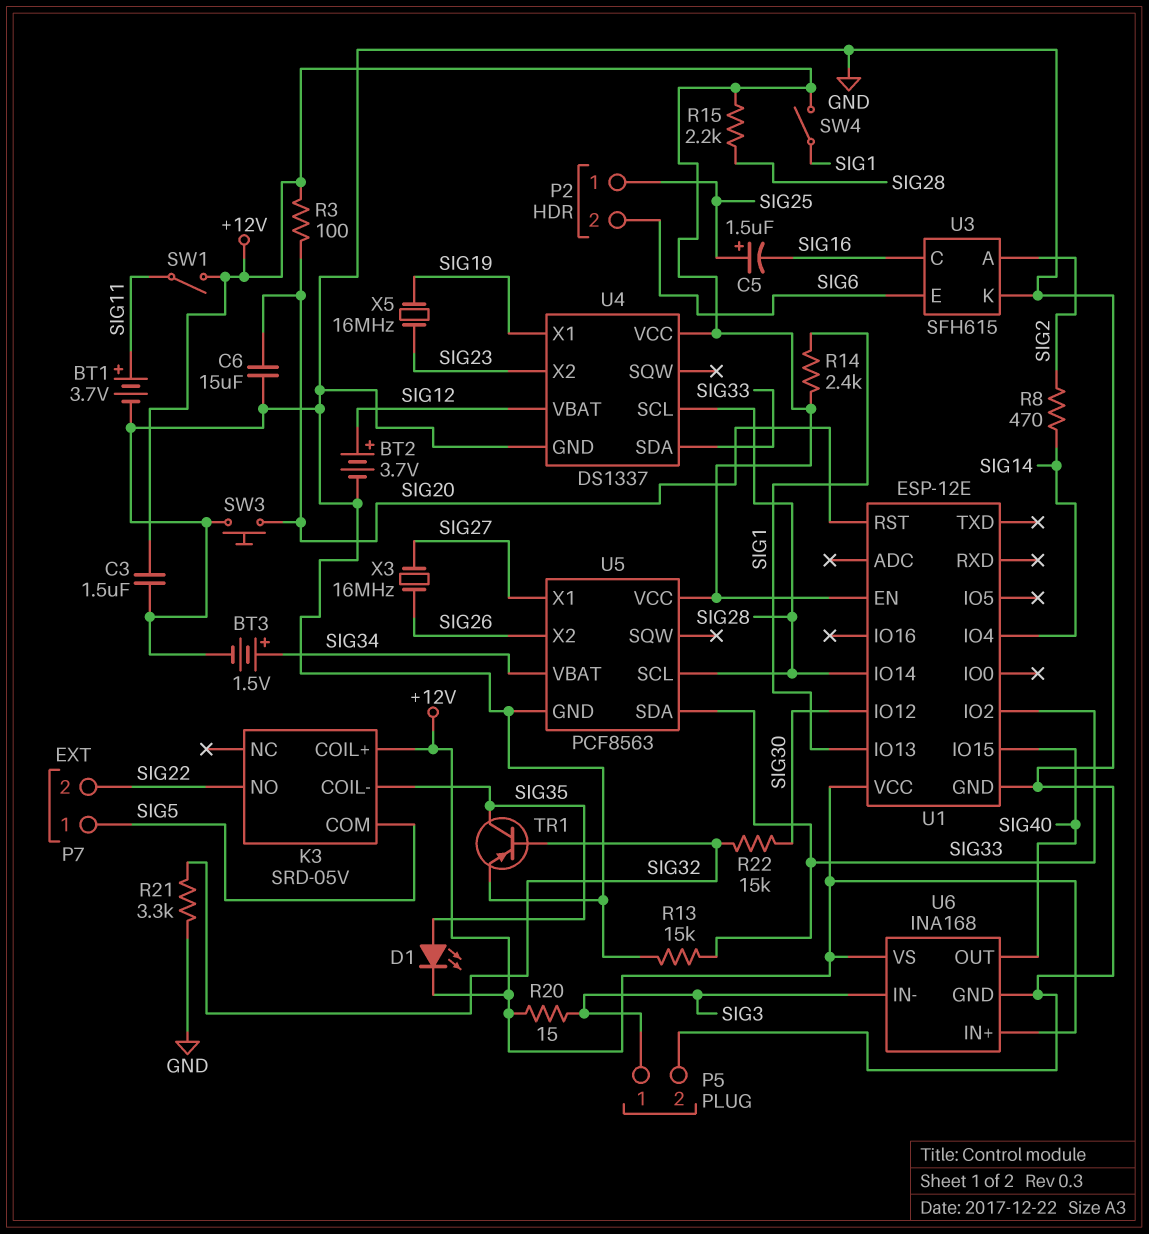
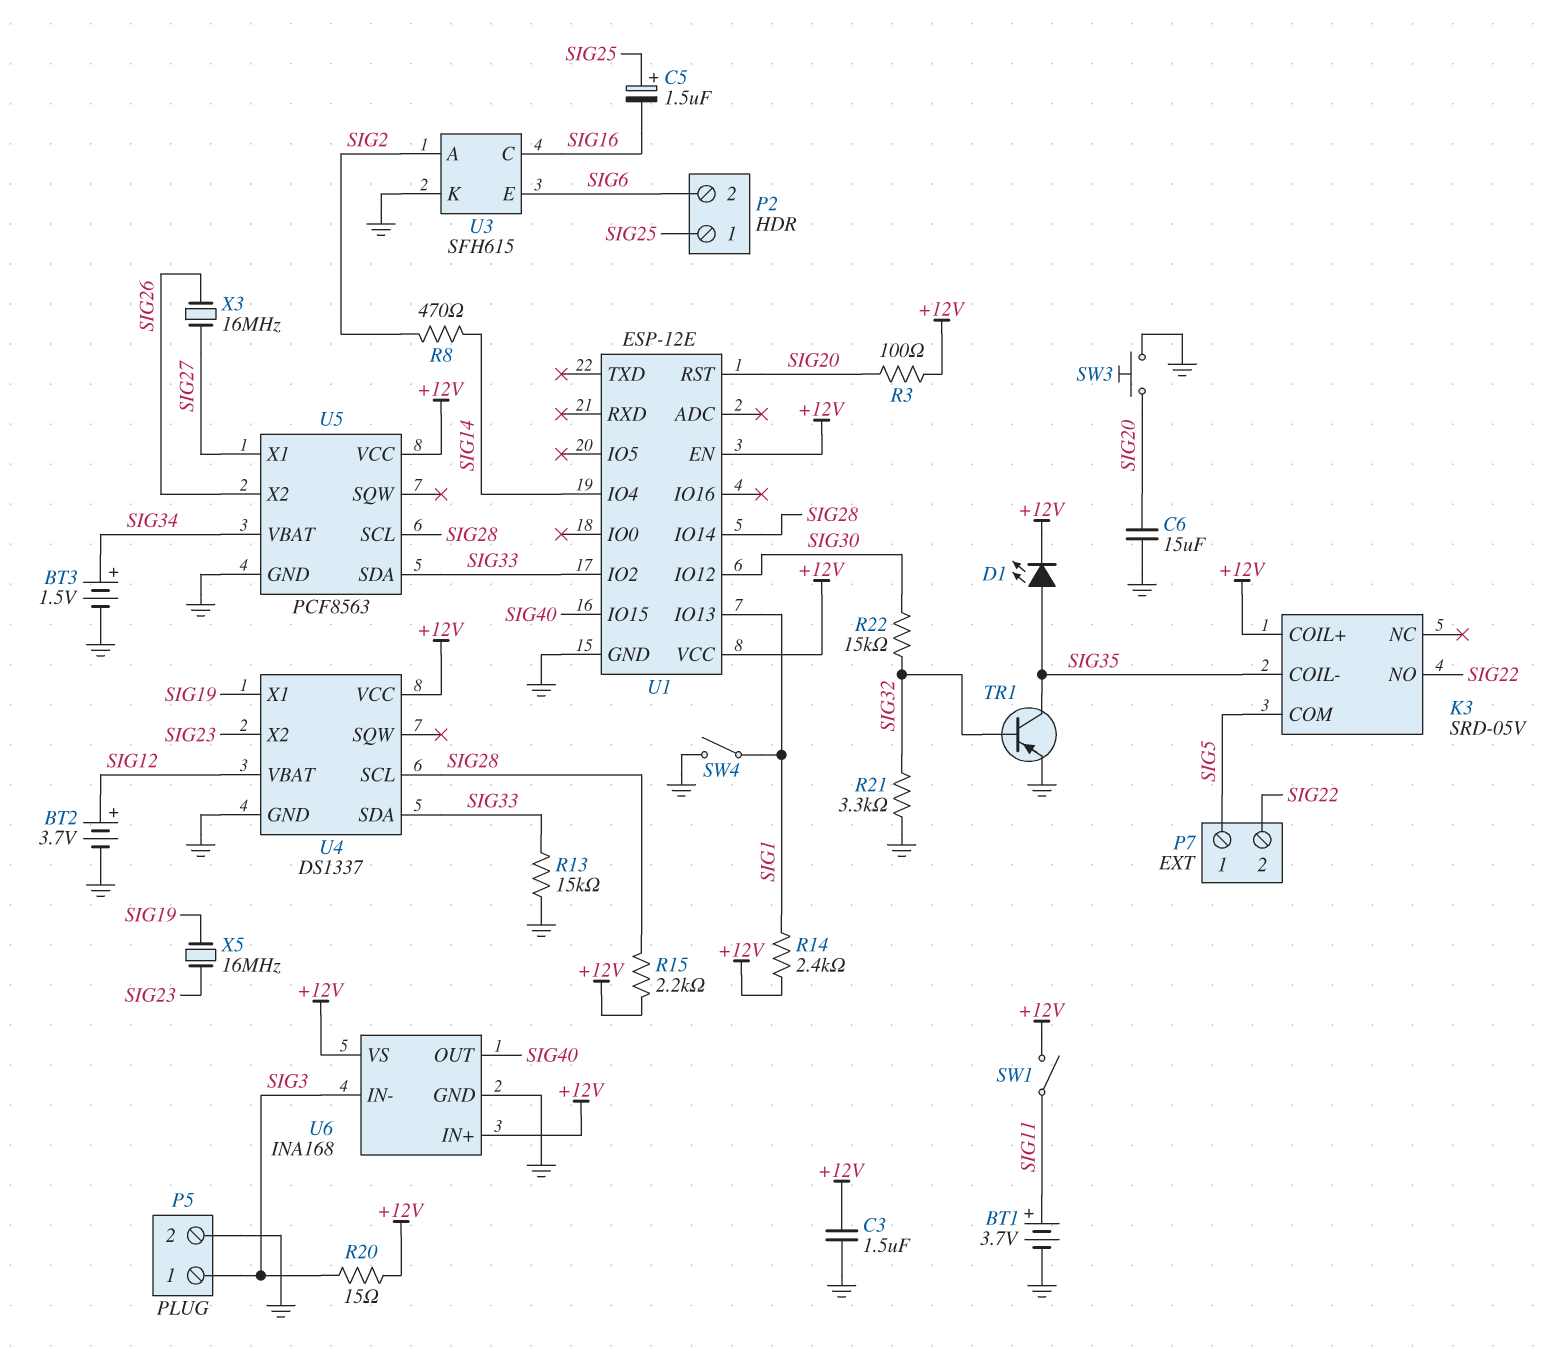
SW4: switch (+12V, SIG1) -> switch (GND, SIG1)

